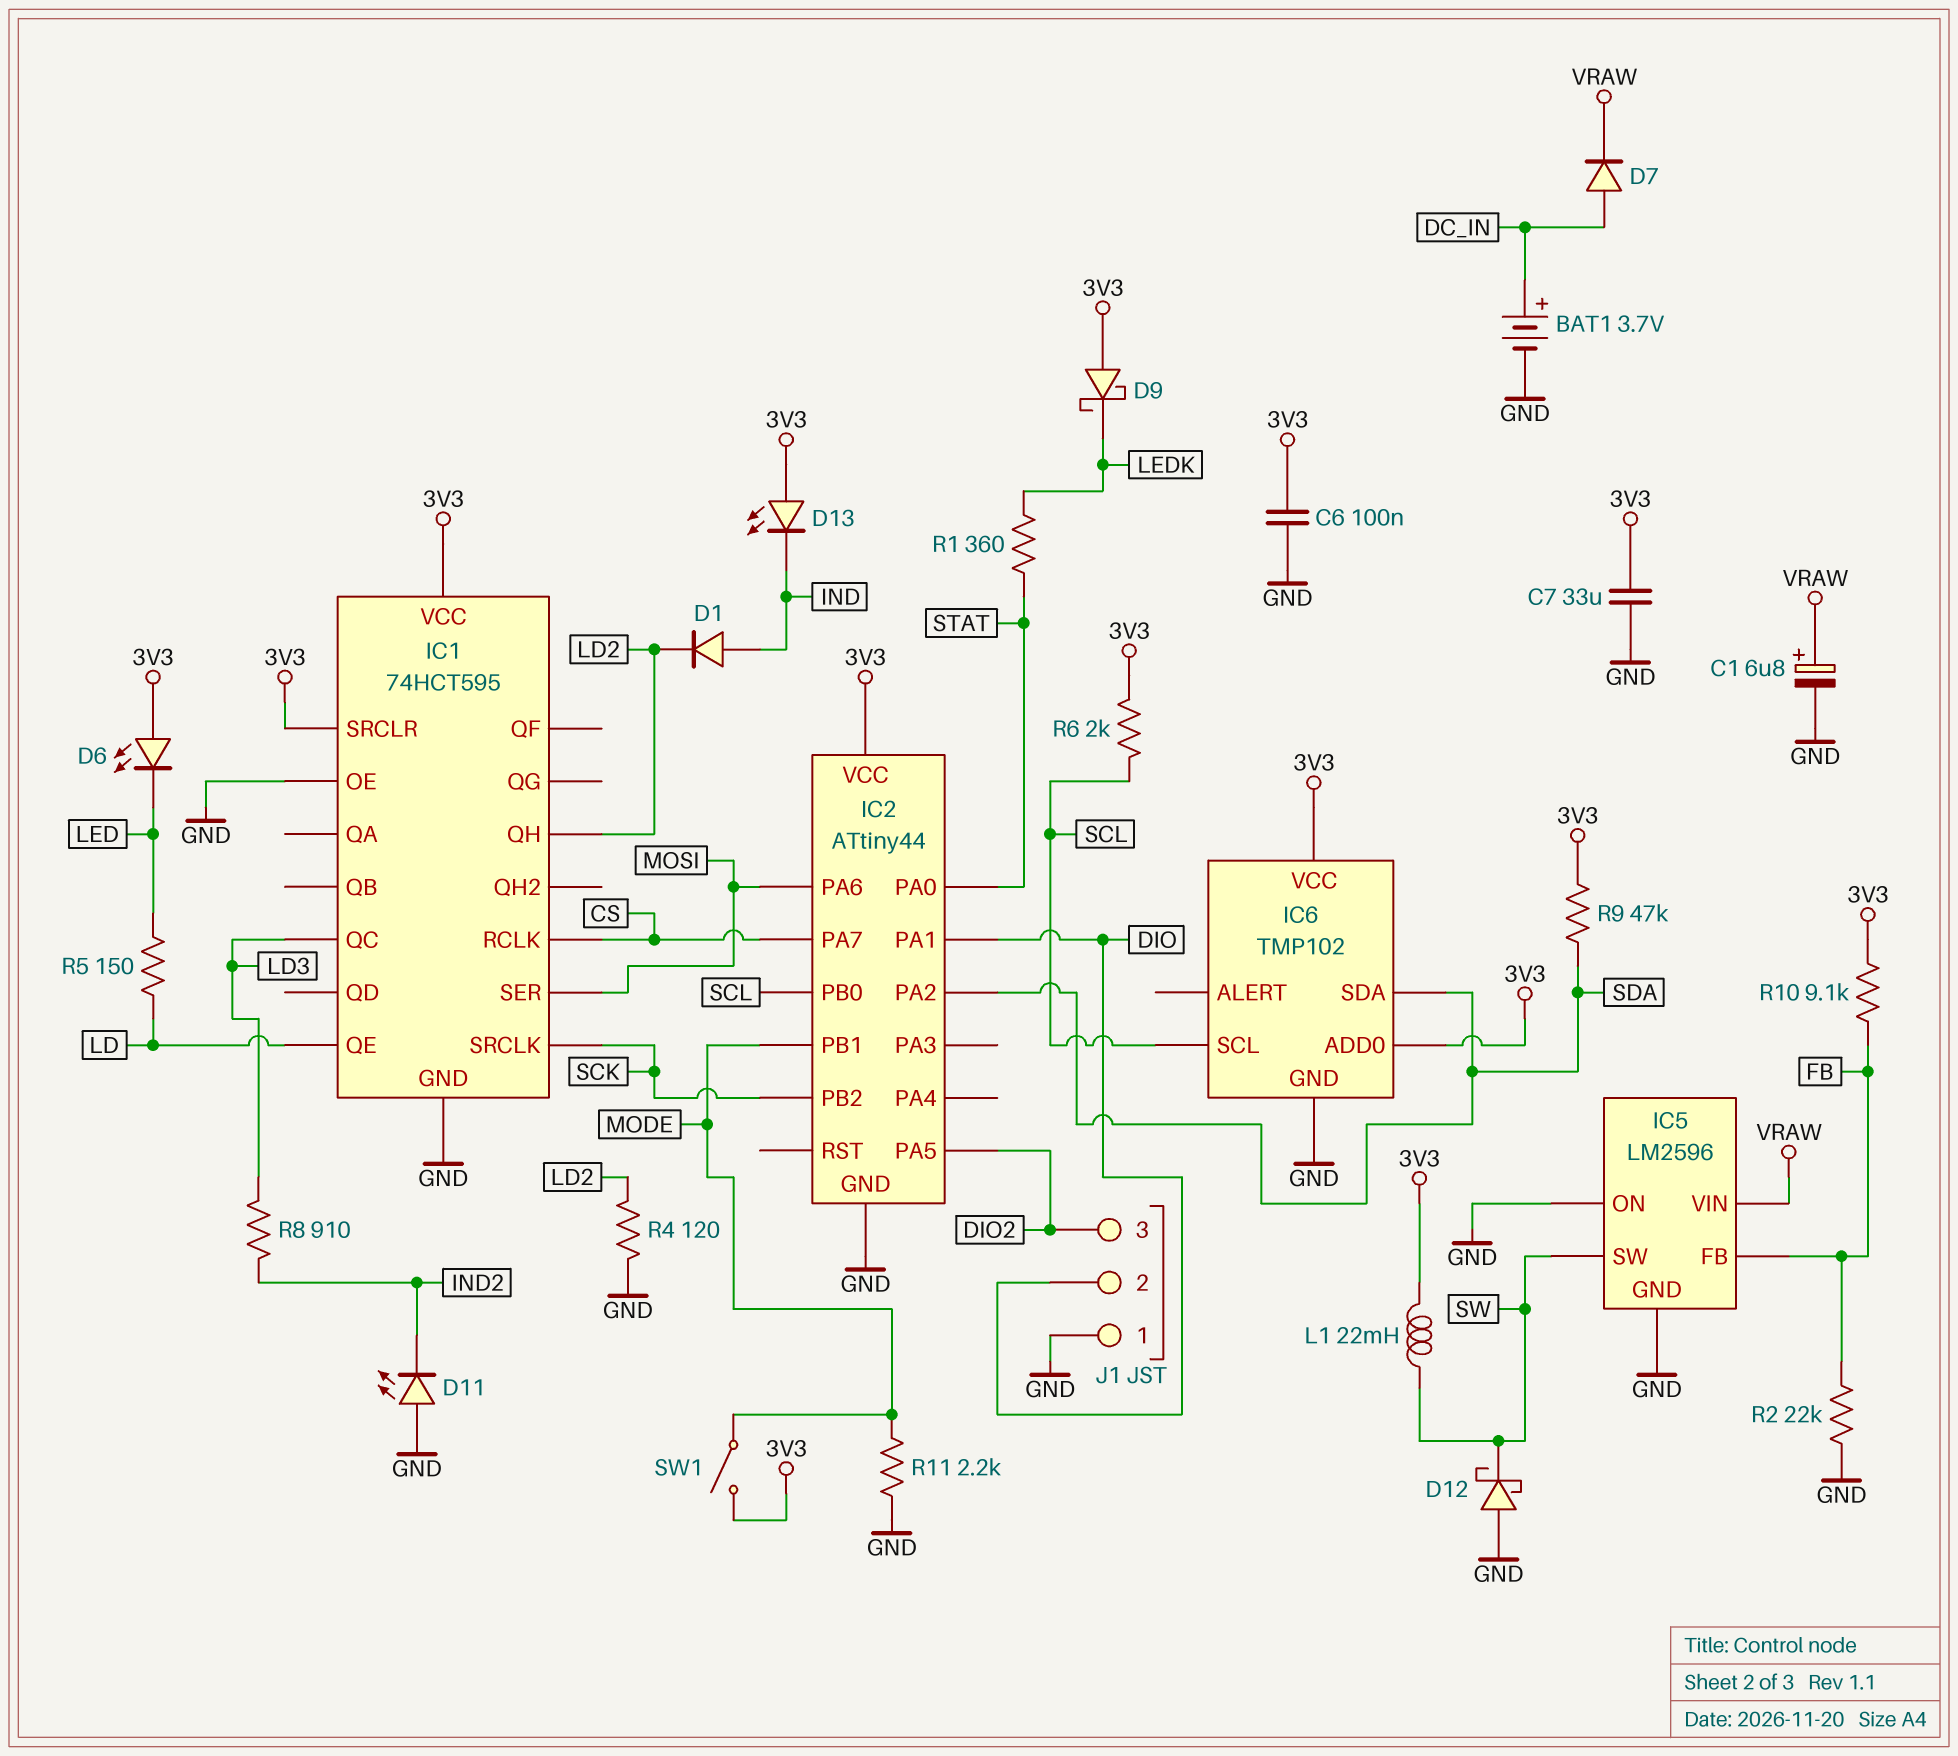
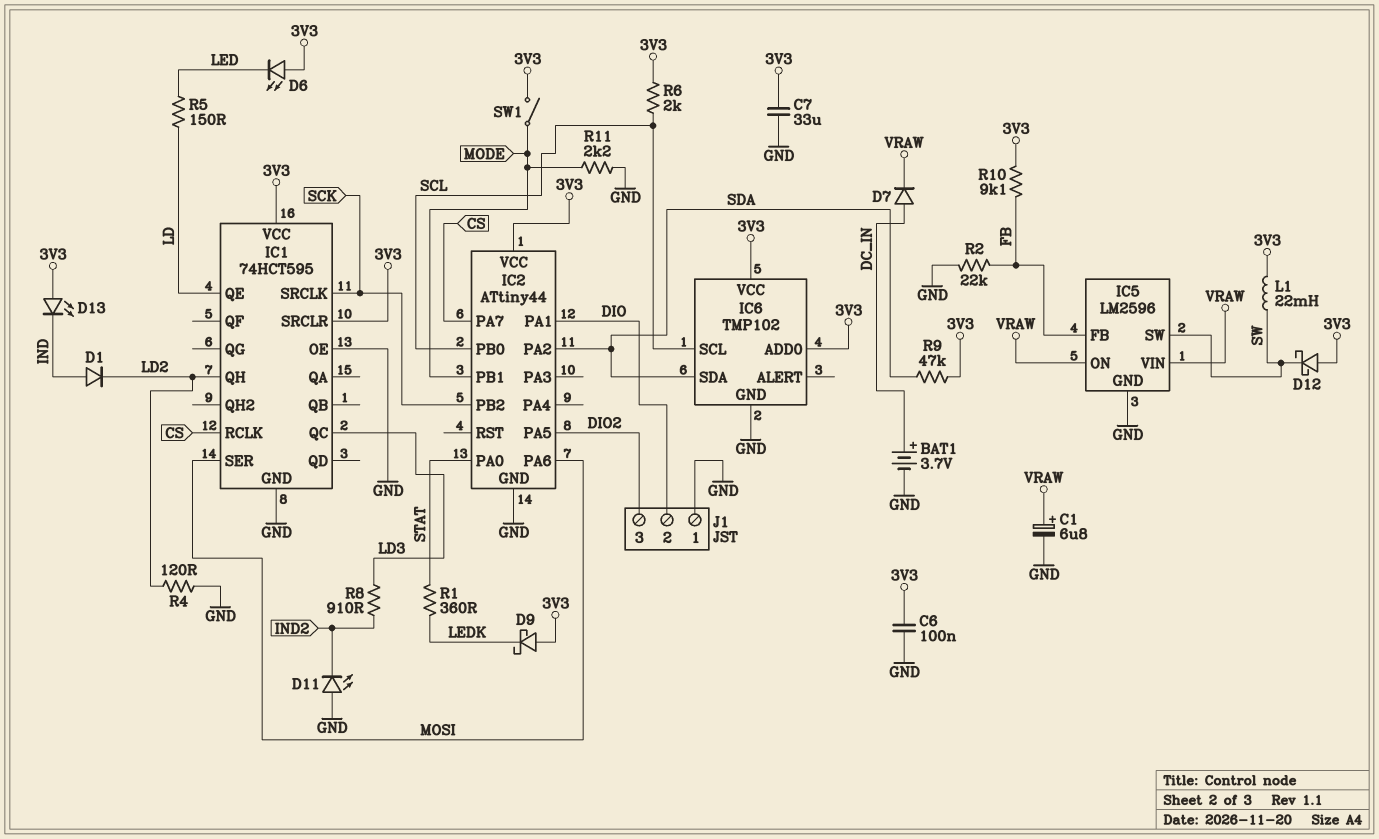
D12: schottky (A GND, K SW) -> schottky (A 3V3, K SW)
IC5 pin ON: GND -> VRAW

